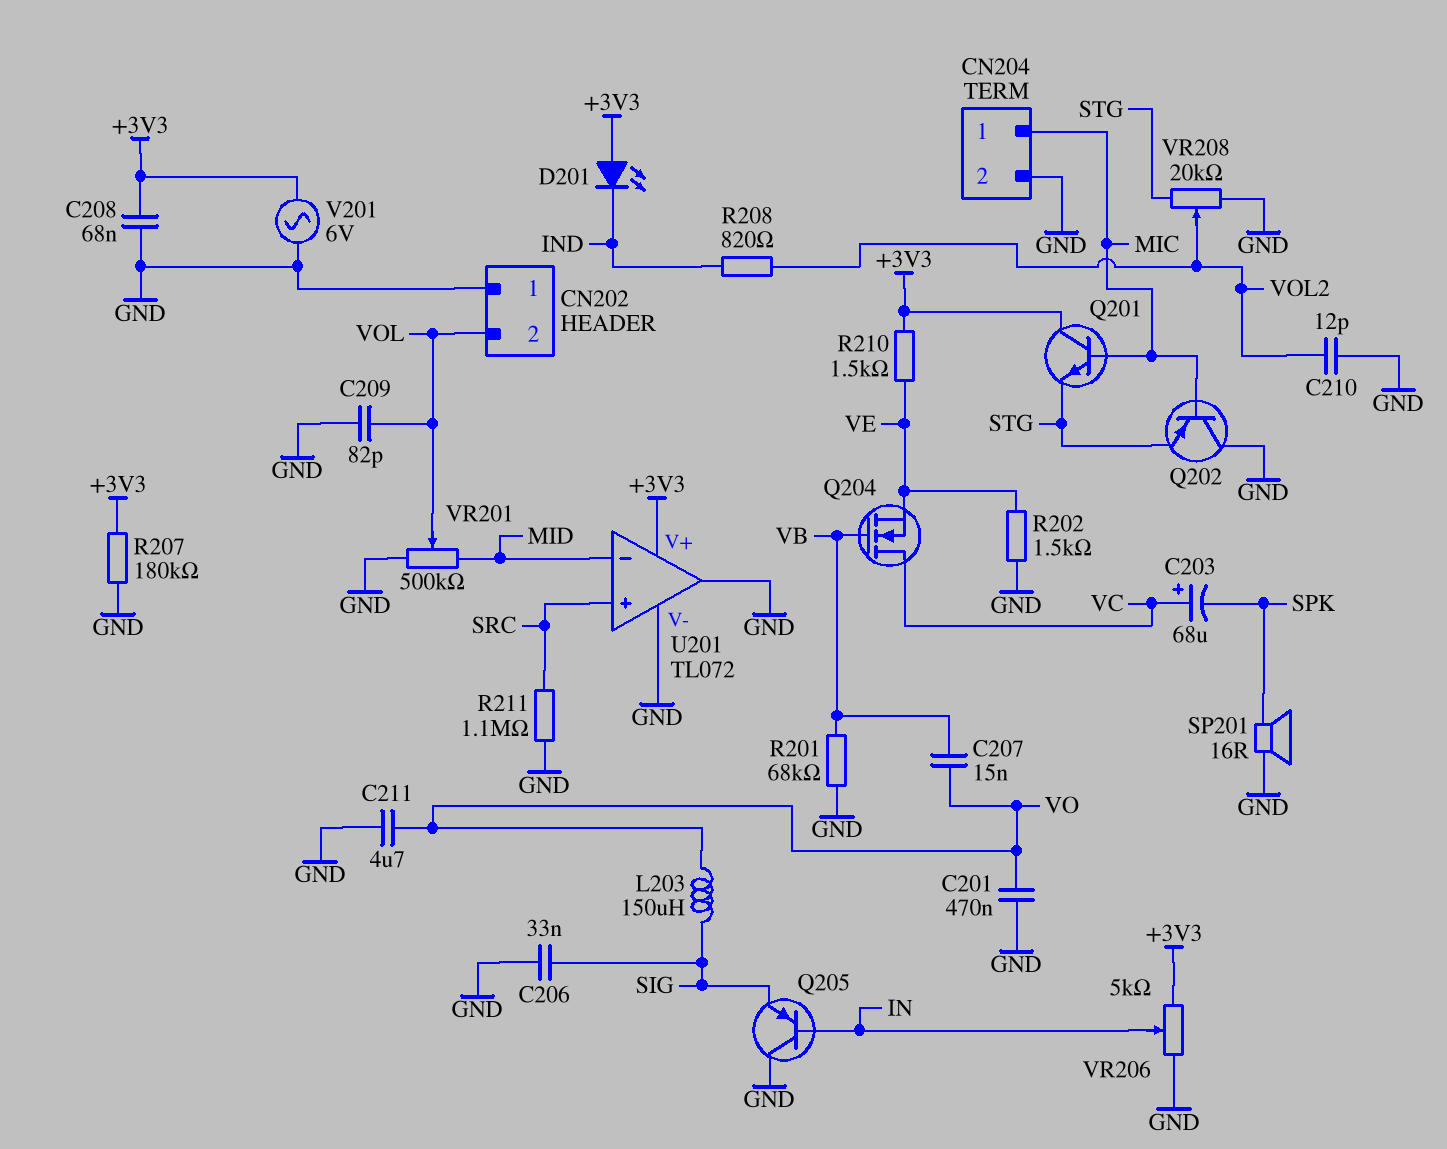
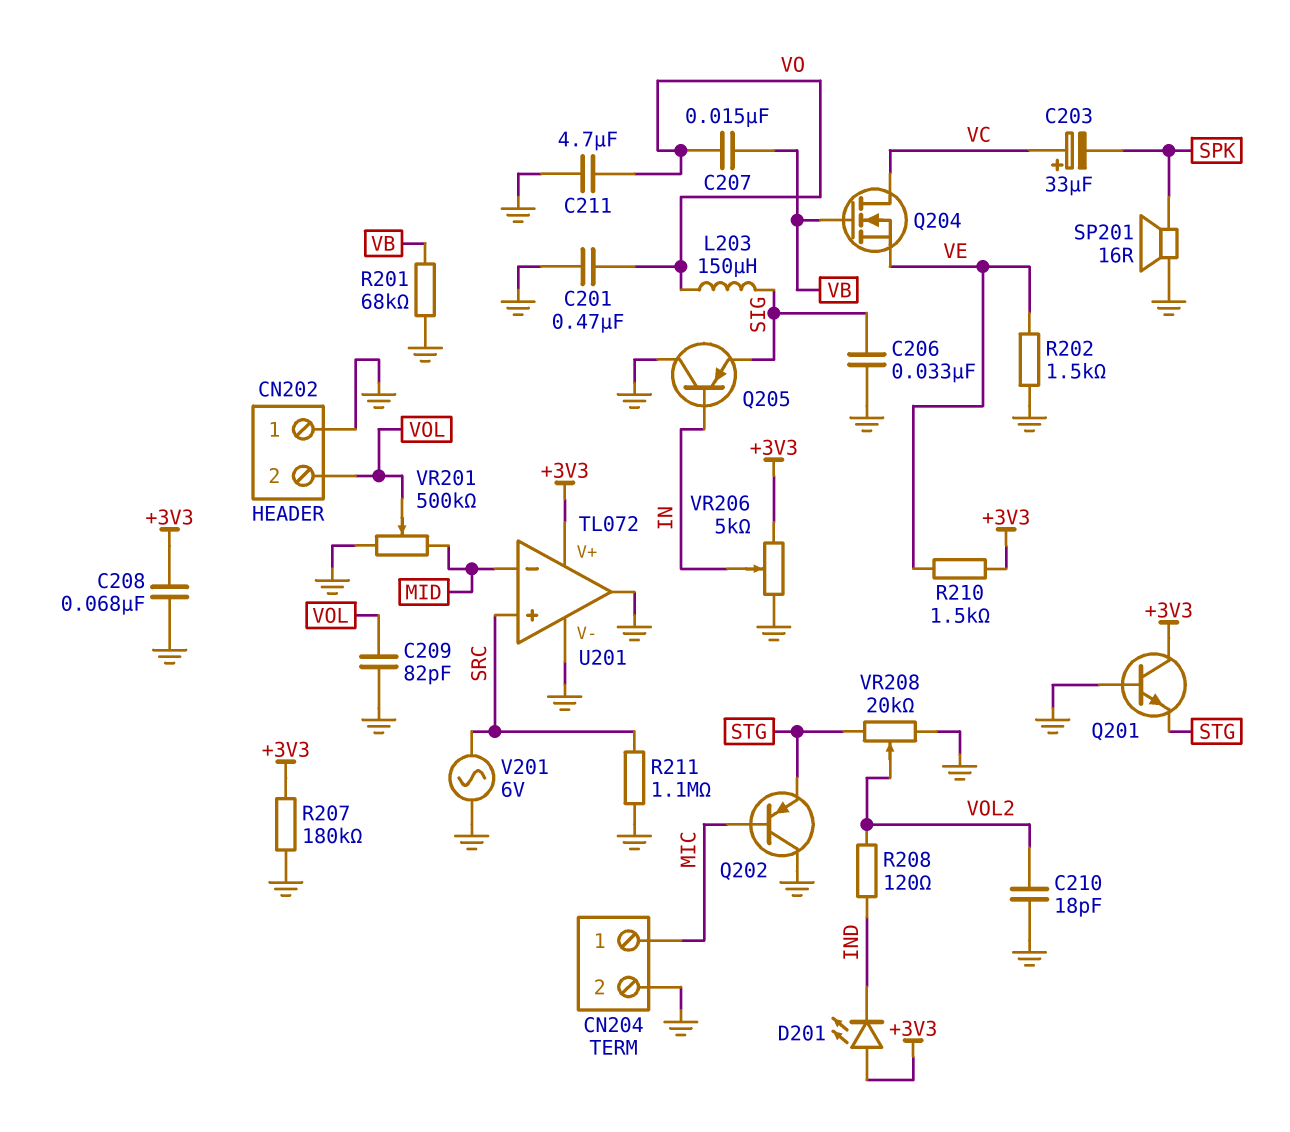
C203: 68uF (plus VC, minus SPK) -> 33uF (plus VC, minus SPK)
C210: 12pF (GND, VOL2) -> 18pF (GND, VOL2)
Q201: NPN (B MIC, C +3V3, E STG) -> NPN (B GND, C +3V3, E STG)
R208: 820 (IND, VOL2) -> 120 (IND, VOL2)
V201: AC 6V (+3V3, GND) -> AC 6V (GND, SRC)

